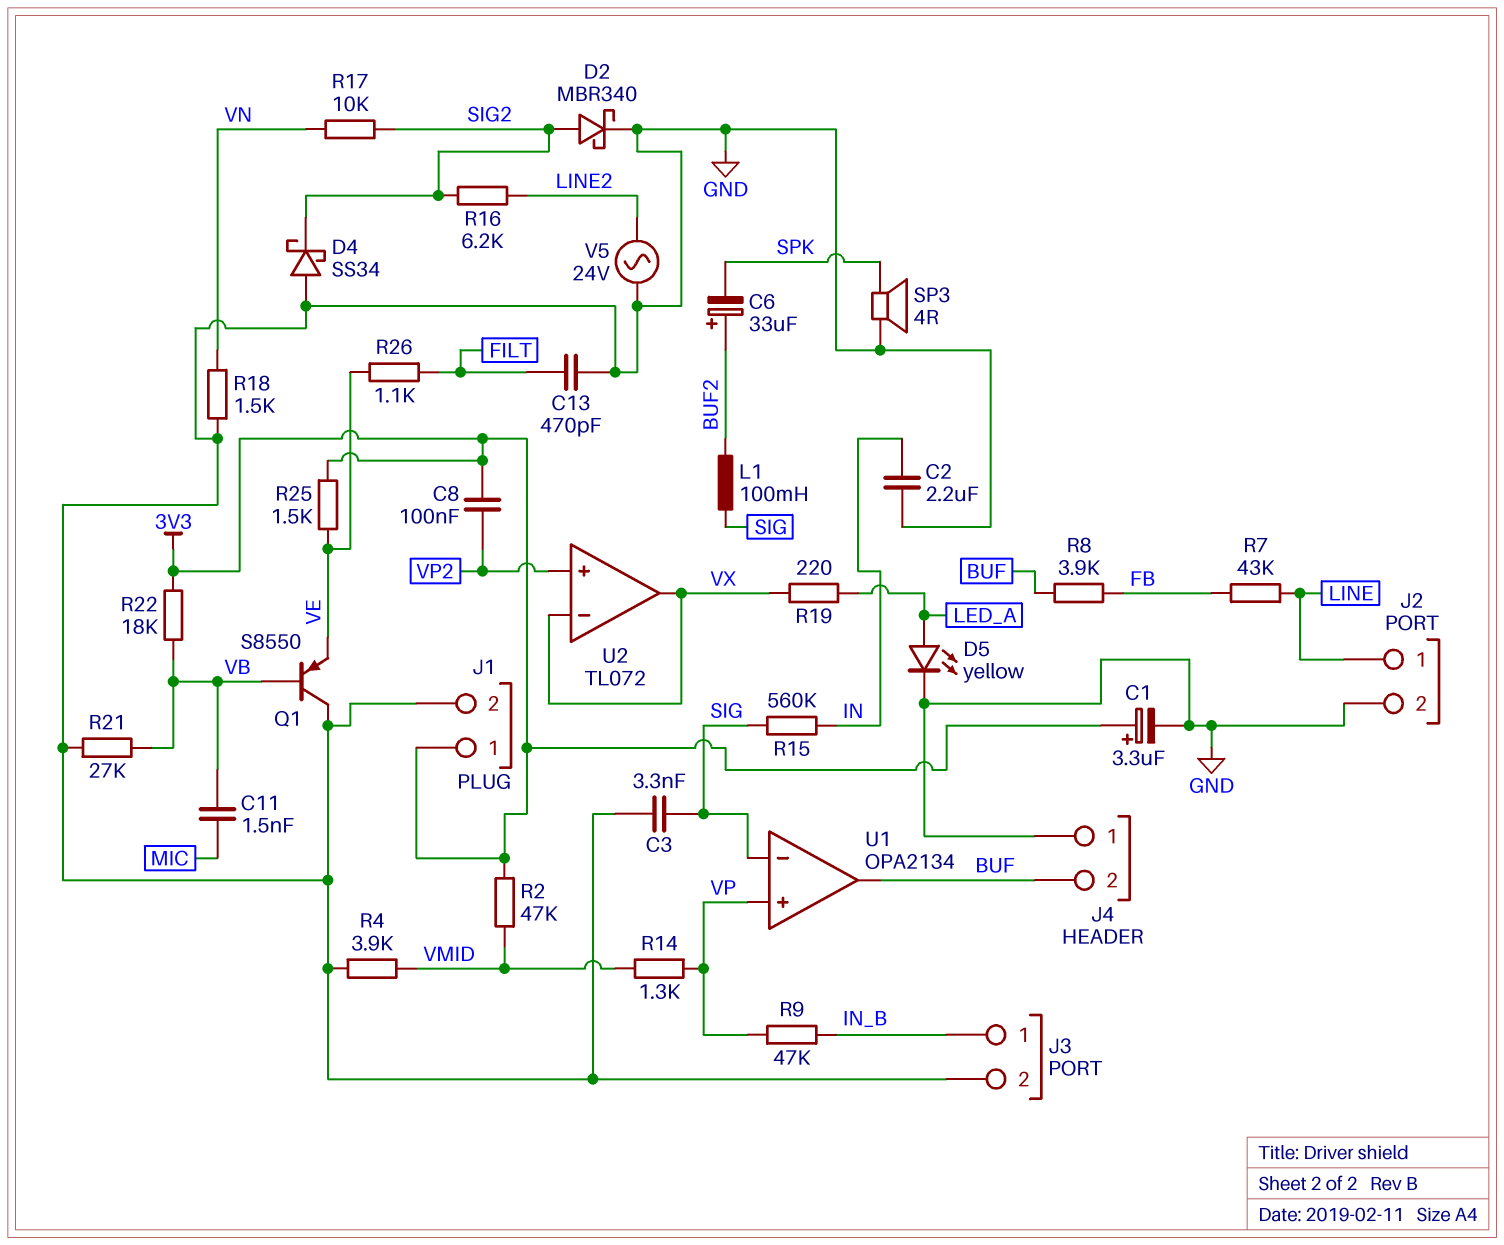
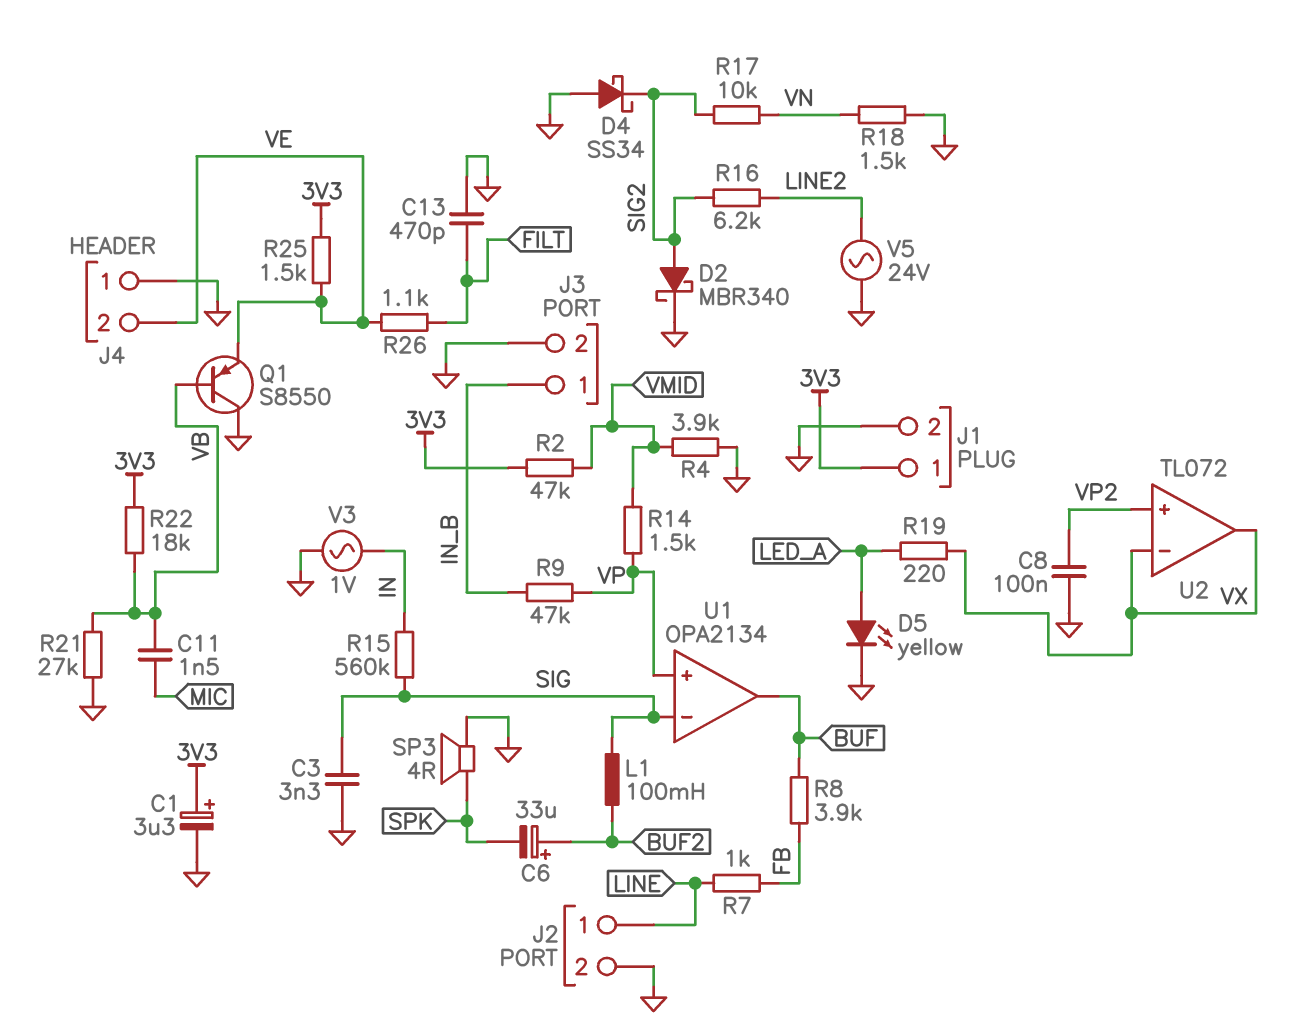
C2: 2.2uF (GND, IN) -> none
C8: 100nF (3V3, VP2) -> 100nF (GND, VP2)
J4 pin 2: BUF -> VE
R7: 43k (FB, LINE) -> 1k (FB, LINE)
R14: 1.3k (VMID, VP) -> 1.5k (VMID, VP)
V3: none -> AC 1V (GND, IN)

